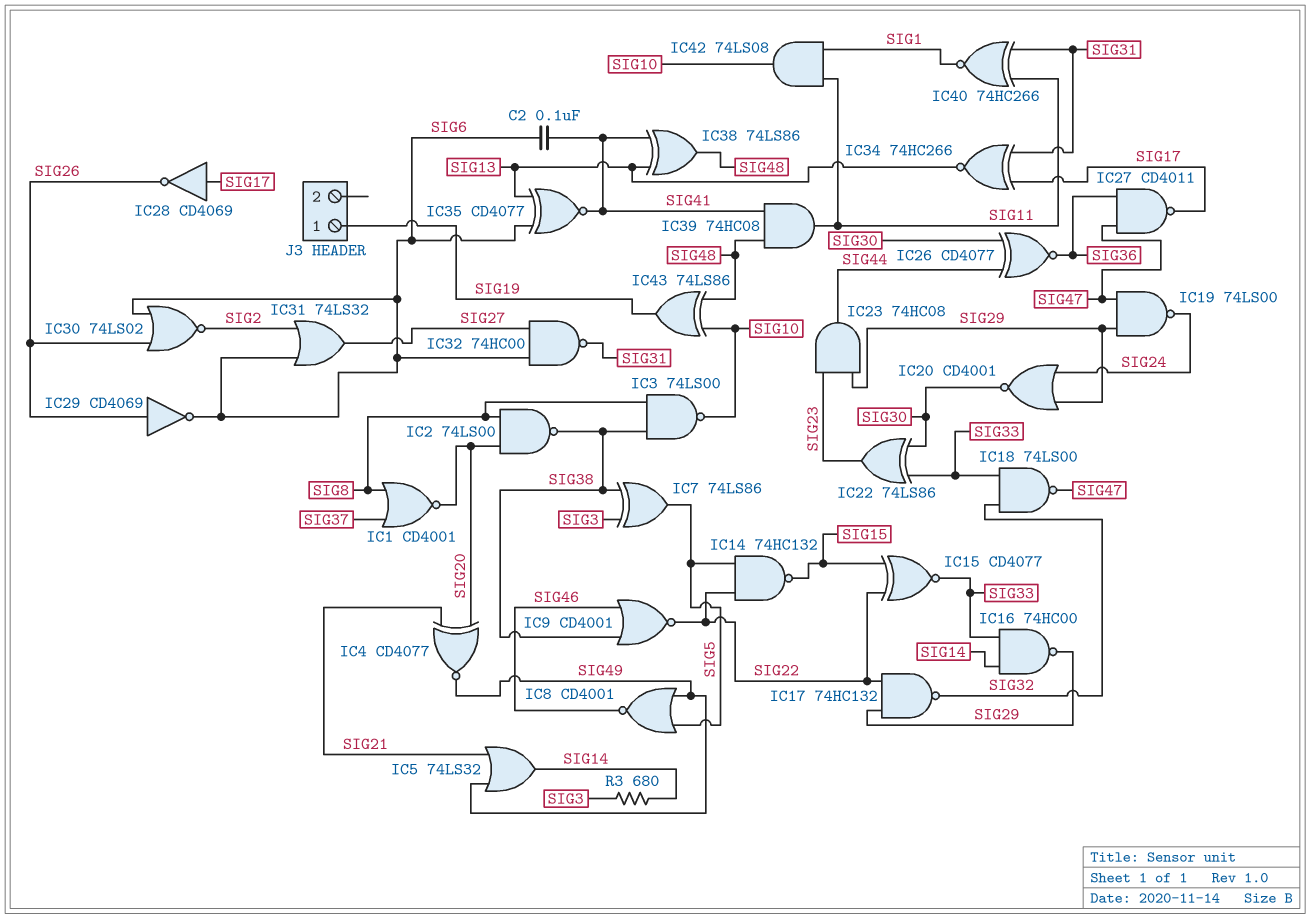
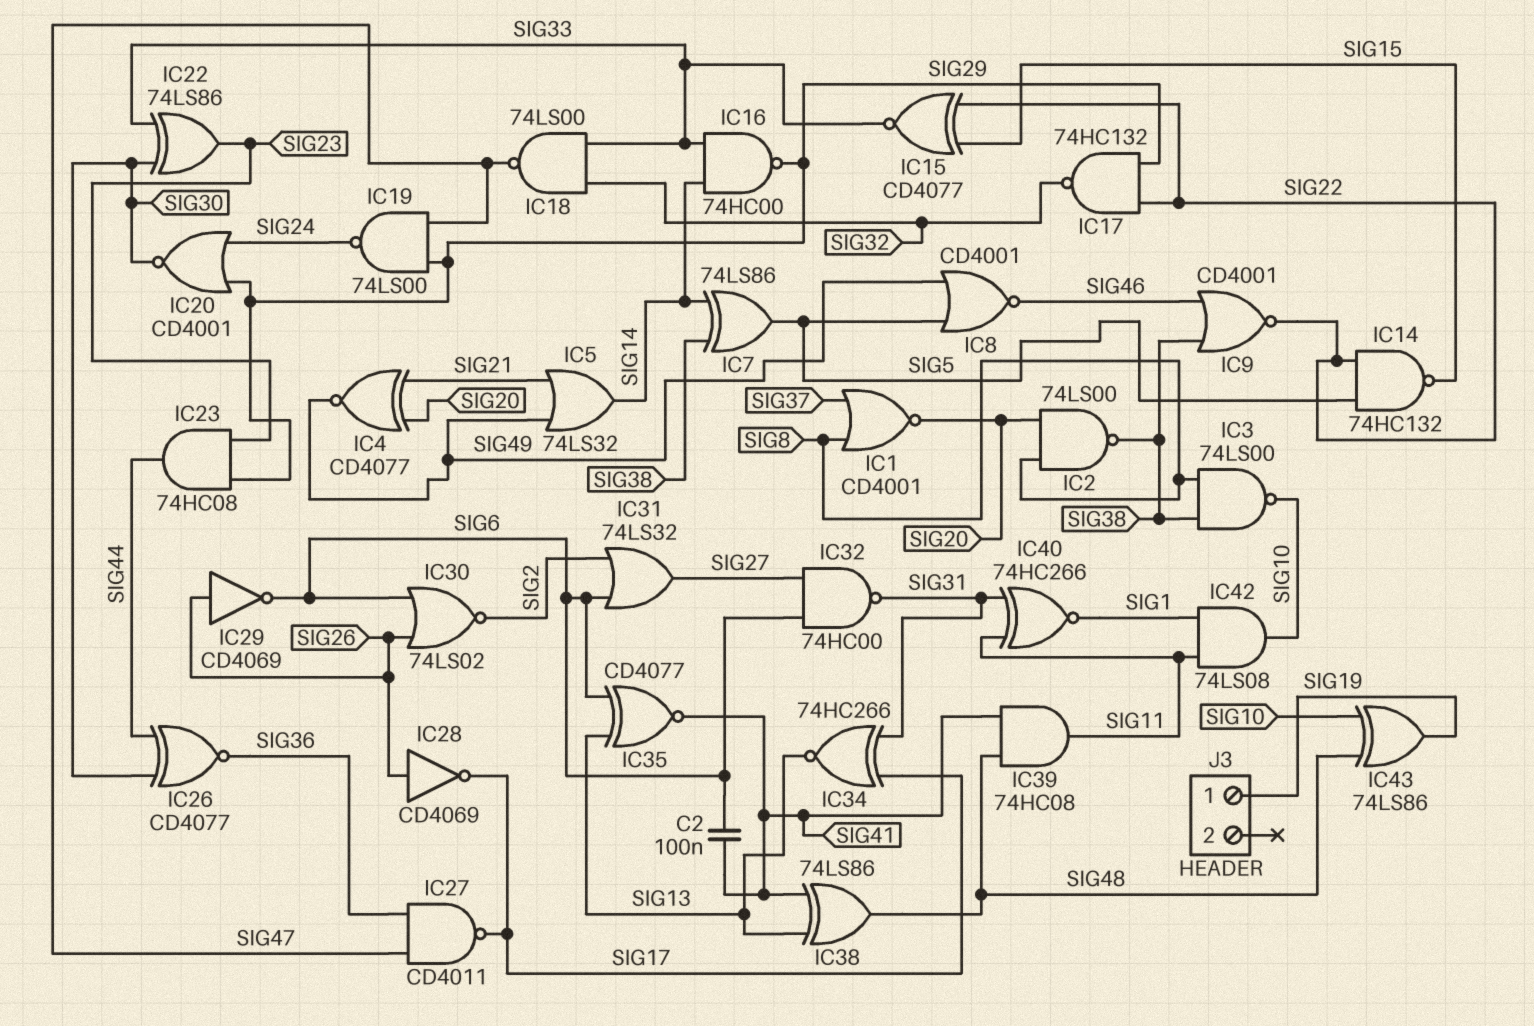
IC7: XOR 74LS86 (in SIG3, in SIG38, out SIG5) -> XOR 74LS86 (in SIG14, in SIG38, out SIG5)
IC28: NOT CD4069 (in SIG17, out SIG26) -> NOT CD4069 (in SIG26, out SIG17)
R3: 680 (SIG3, SIG14) -> none

